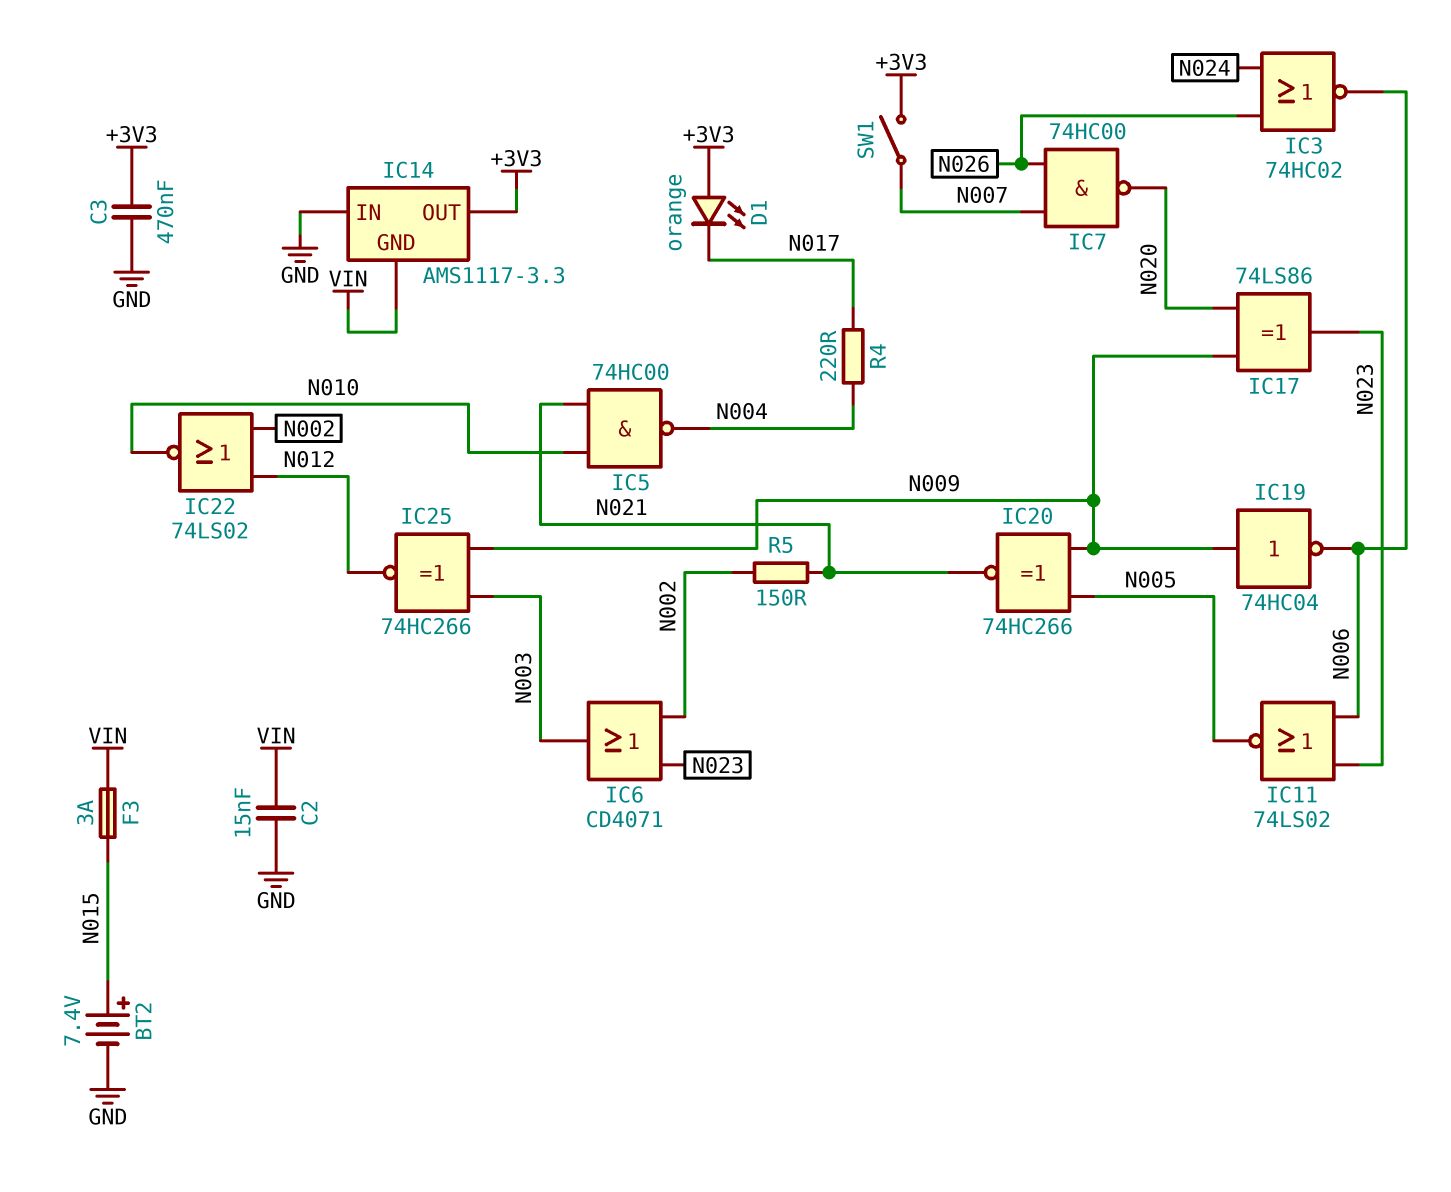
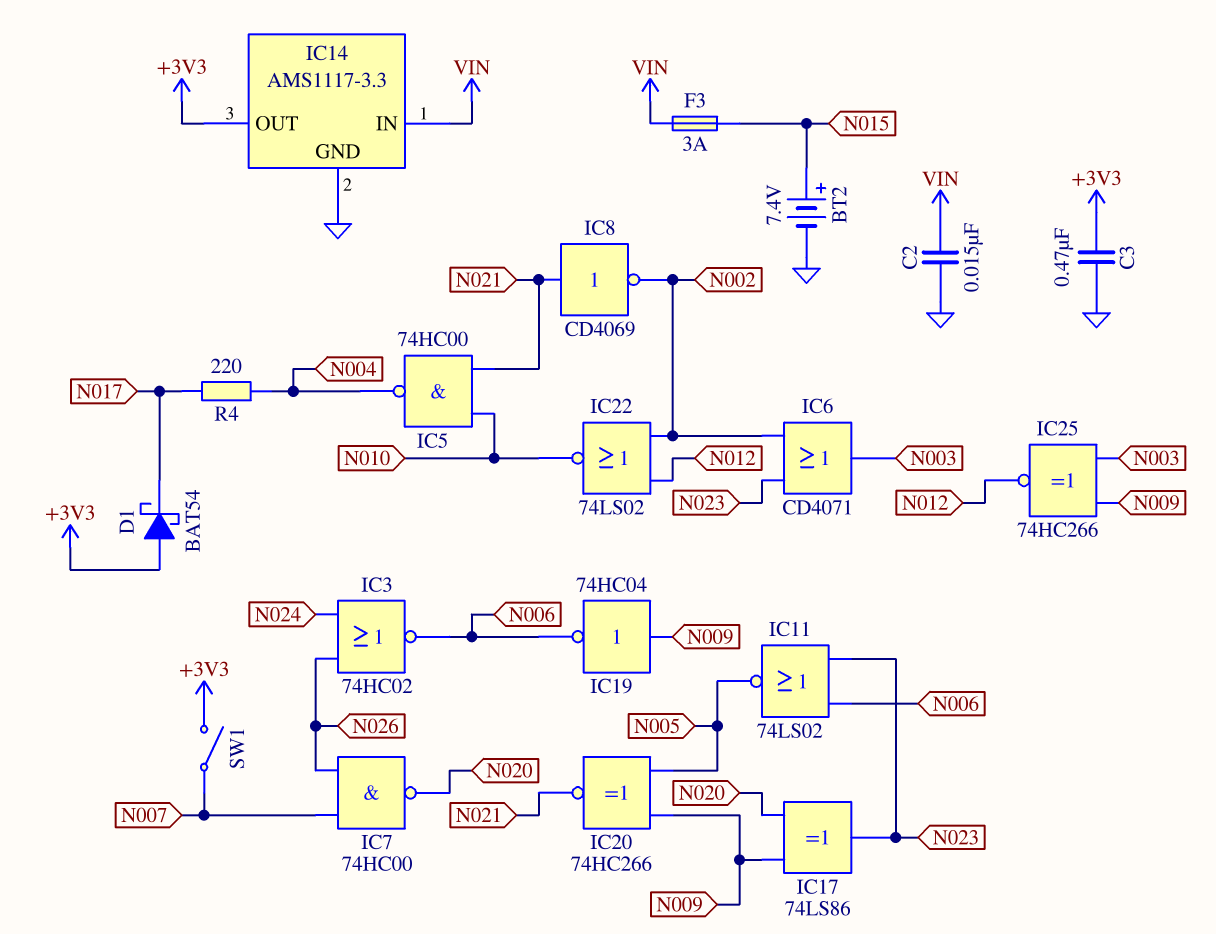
D1: LED orange (A +3V3, K N017) -> schottky BAT54 (A +3V3, K N017)
IC8: none -> NOT CD4069 (in N021, out N002)
IC14 pin GND: VIN -> GND
IC14 pin IN: GND -> VIN
R5: 150 (N002, N021) -> none

